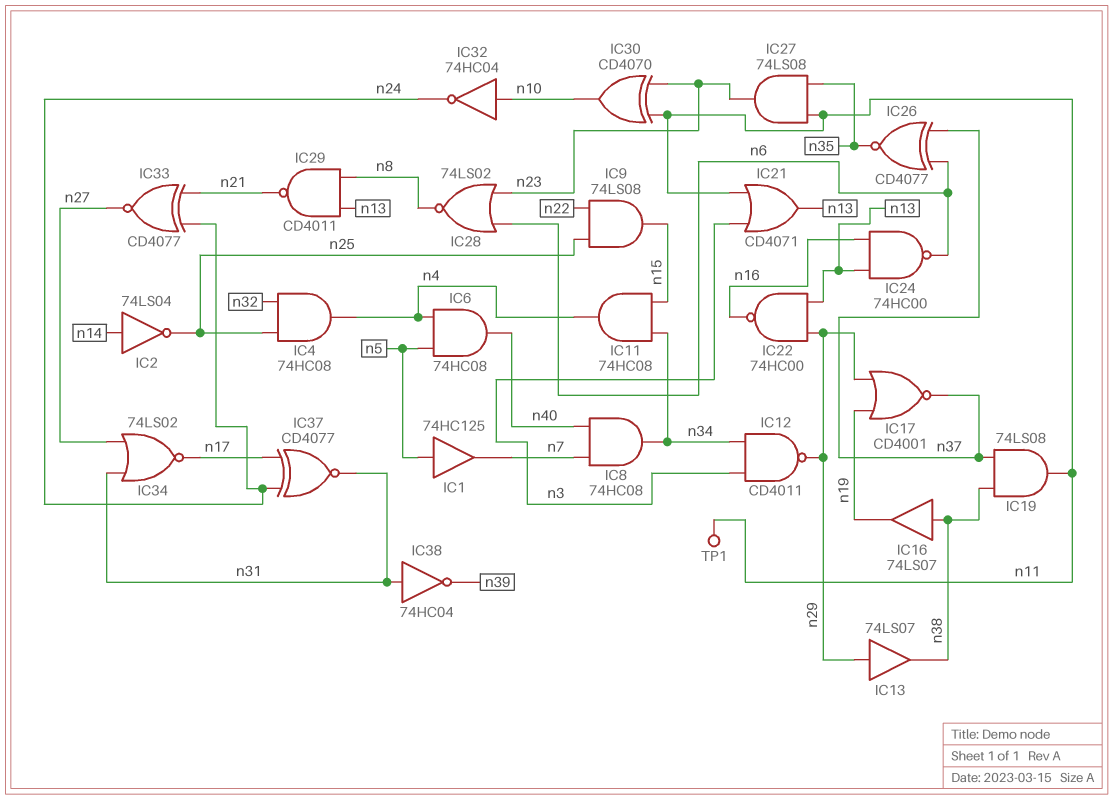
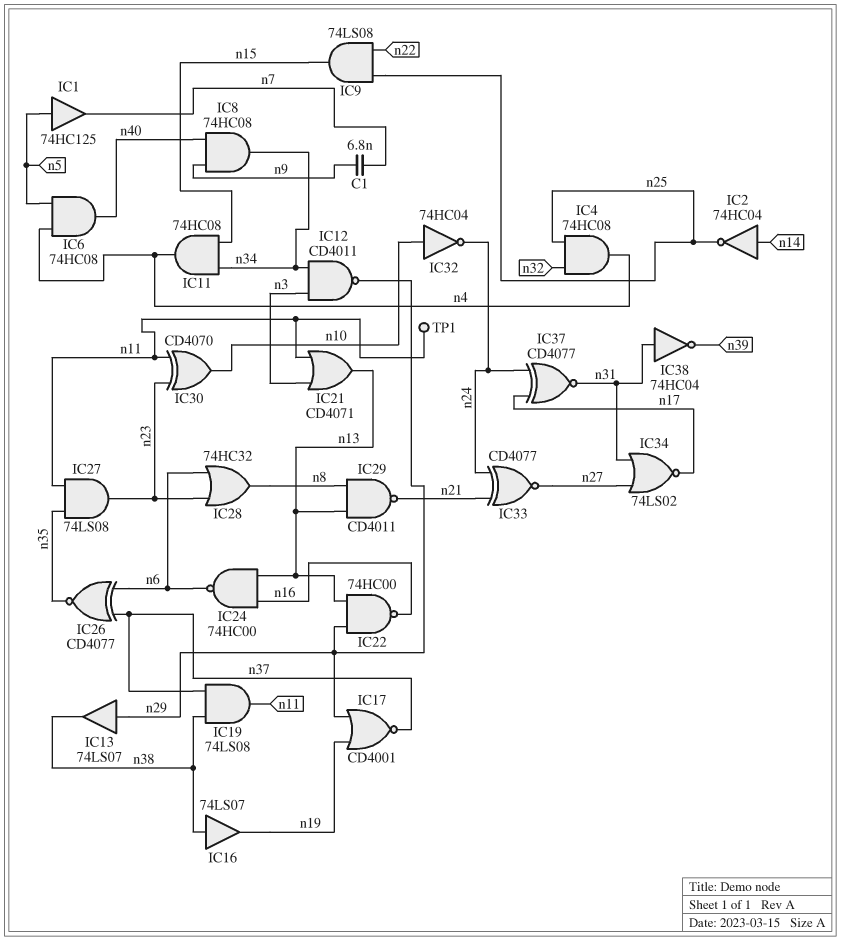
C1: none -> 6.8nF (n7, n9)
IC2: NOT 74LS04 (in n14, out n25) -> NOT 74HC04 (in n14, out n25)
IC8: AND 74HC08 (in n7, in n40, out n34) -> AND 74HC08 (in n9, in n40, out n34)
IC28: NOR 74LS02 (in n6, in n23, out n8) -> OR 74HC32 (in n6, in n23, out n8)

